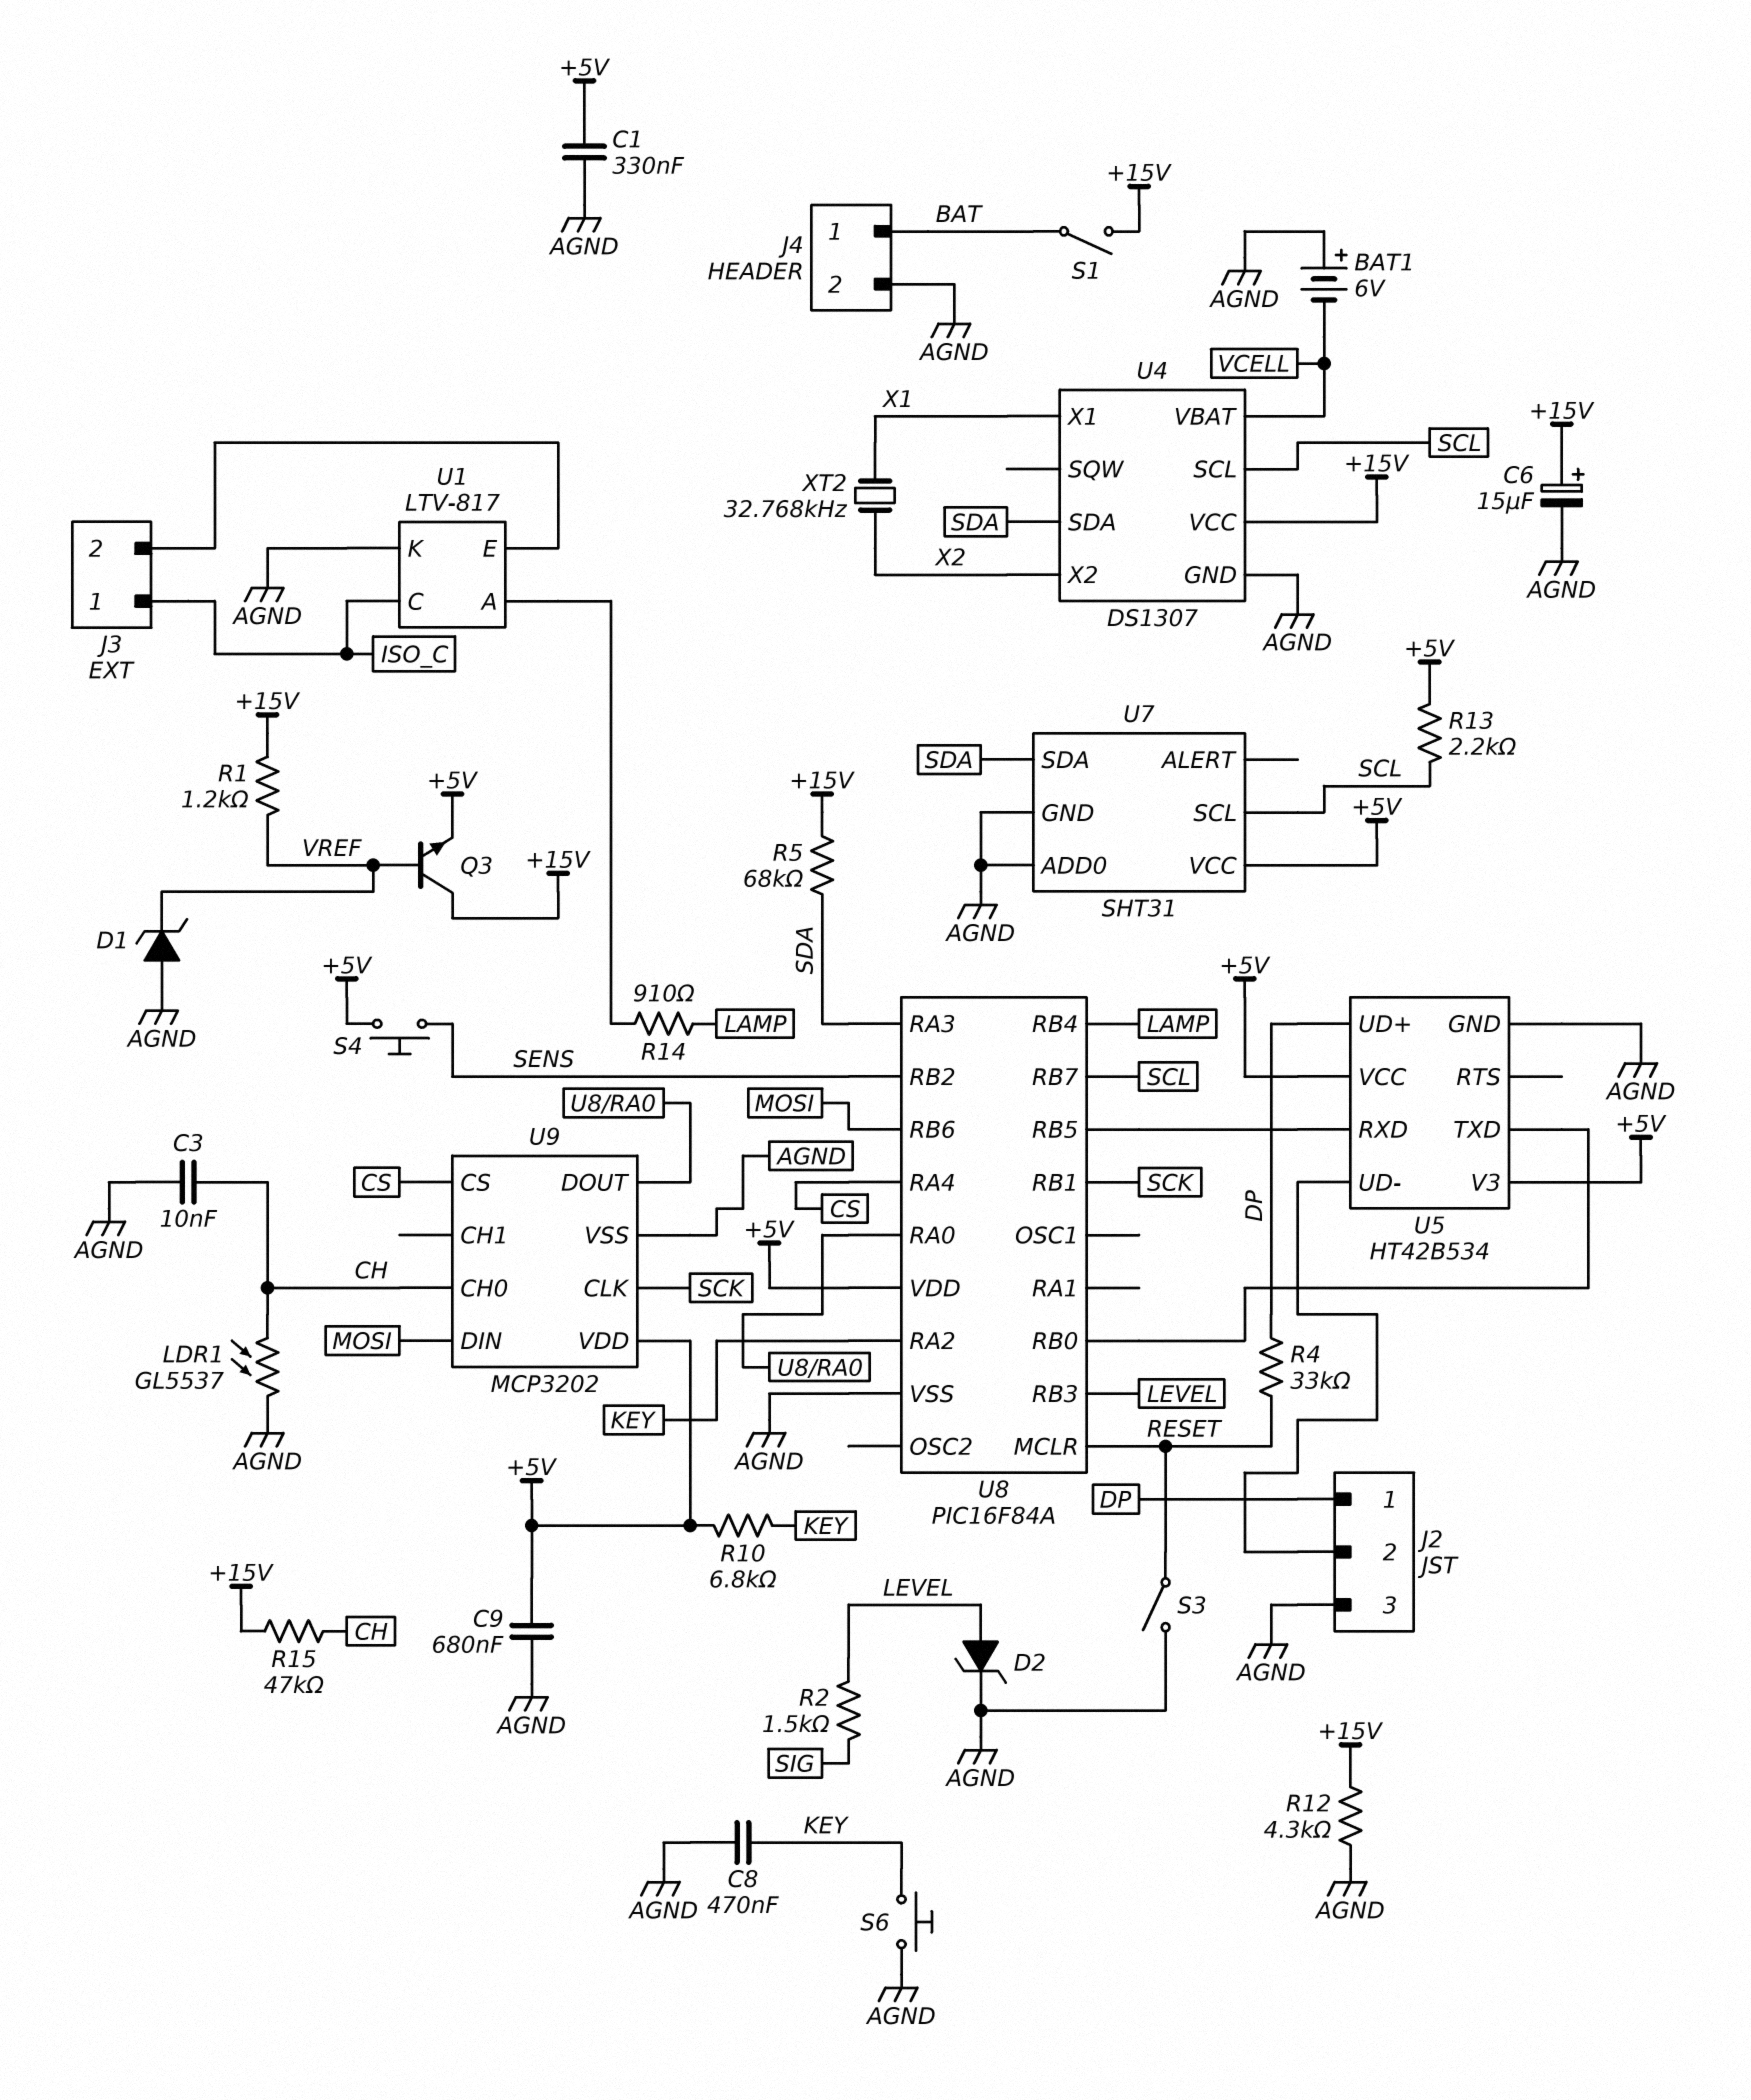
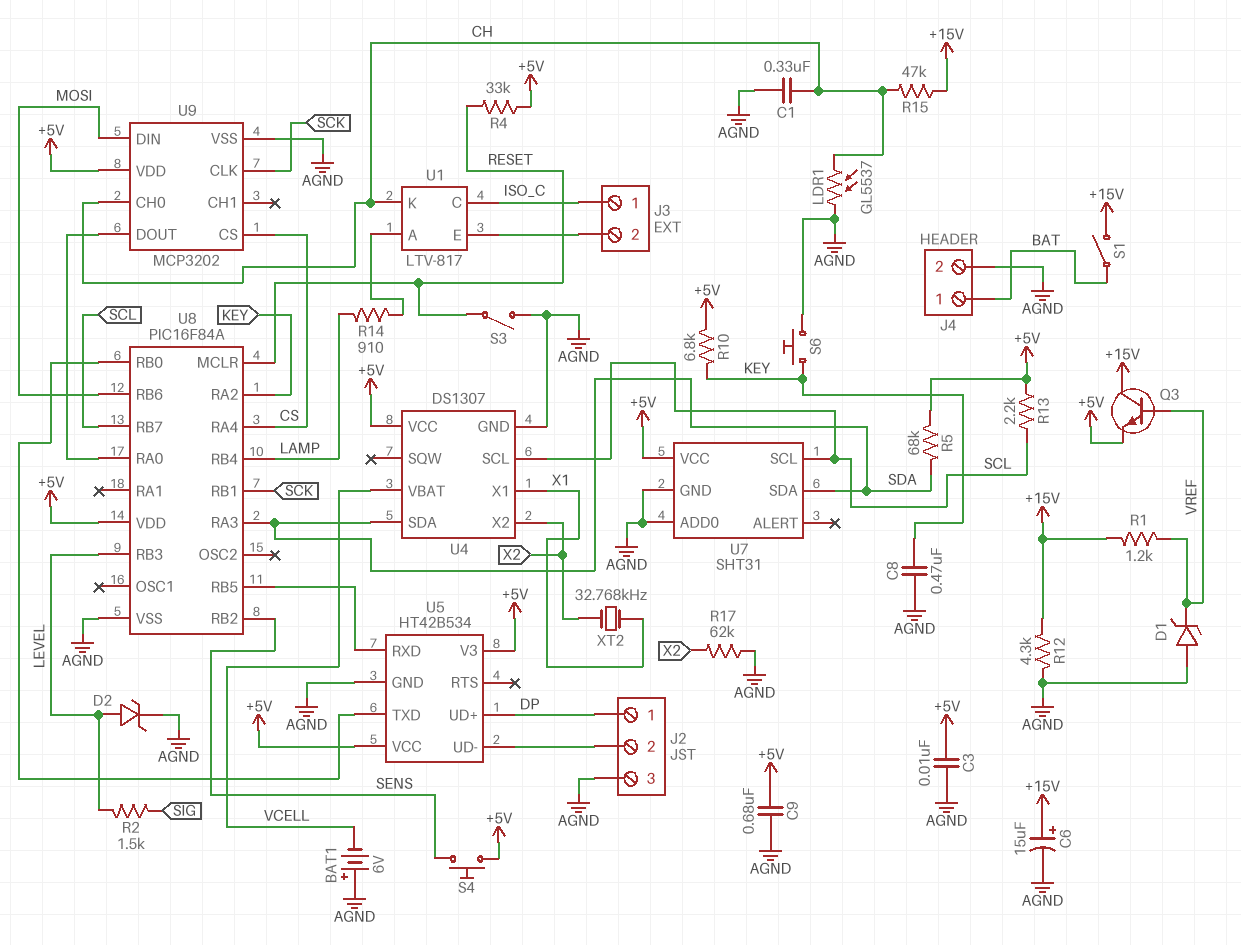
C1: 330nF (+5V, AGND) -> 330nF (AGND, CH)
C3: 10nF (AGND, CH) -> 10nF (+5V, AGND)
R4: 33k (DP, RESET) -> 33k (+5V, RESET)
R5: 68k (+15V, SDA) -> 68k (+5V, SDA)
R17: none -> 62k (AGND, X2)
U1 pin K: AGND -> CH
U4 pin VCC: +15V -> +5V

